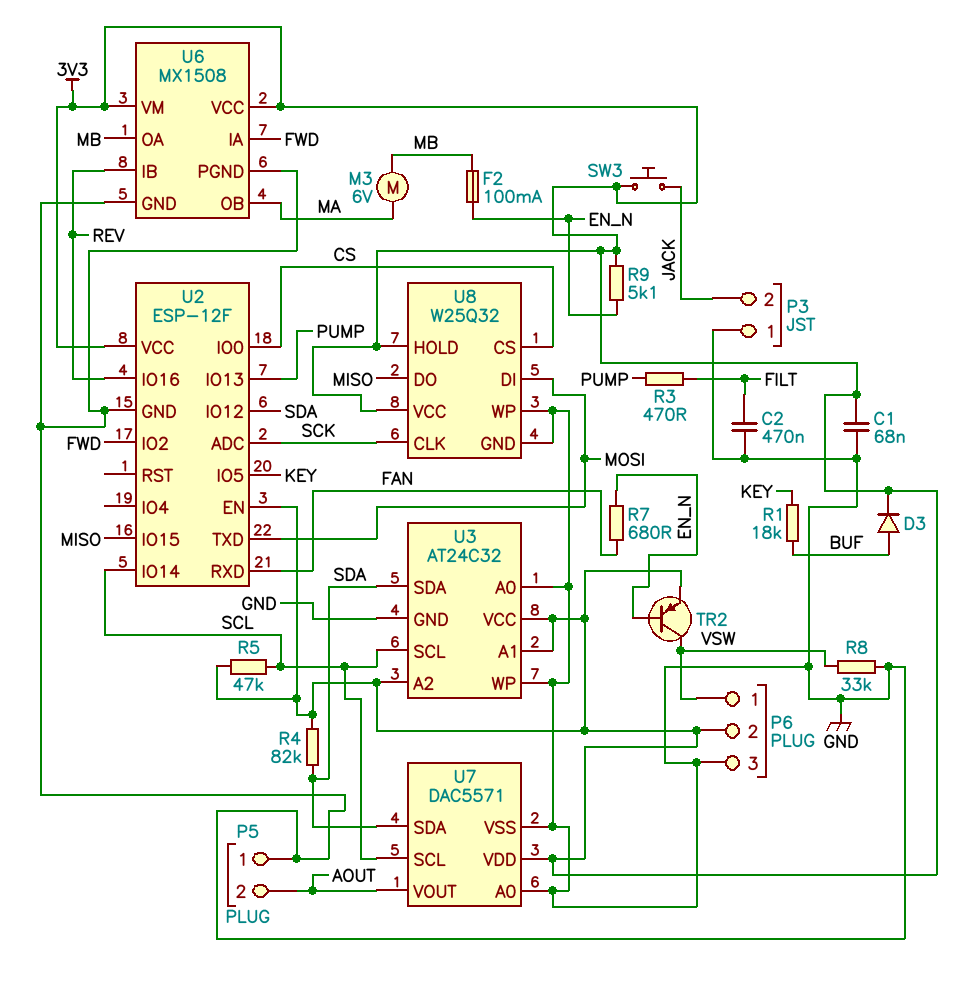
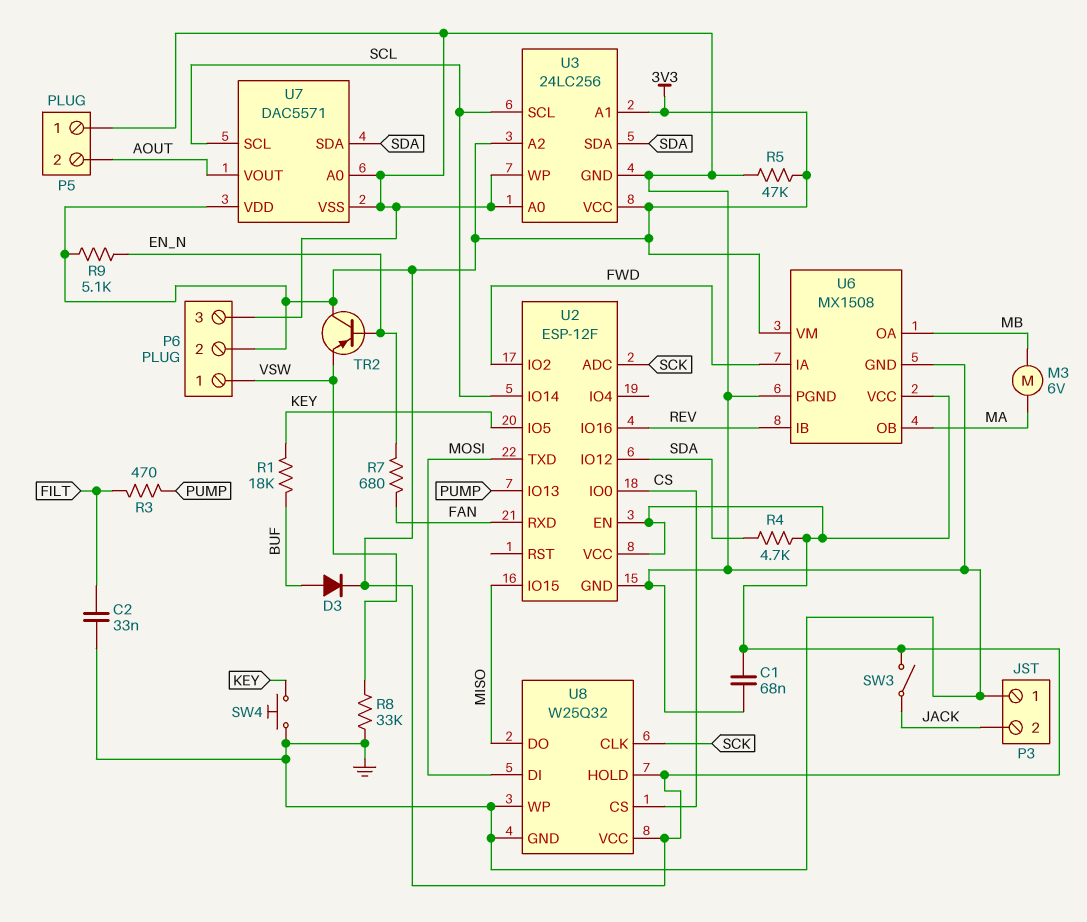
C2: 470nF (FILT, GND) -> 33nF (FILT, GND)
F2: 100mA (EN_N, MB) -> none
R4: 82k (3V3, SDA) -> 4.7k (3V3, SDA)
R5: 47k (3V3, SCL) -> 47k (3V3, GND)
SW3: button (3V3, JACK) -> switch (3V3, JACK)
SW4: none -> button (GND, KEY)
TR2: PNP (B EN_N, C VSW, E 3V3) -> PNP (B EN_N, C 3V3, E VSW)
U3: AT24C32 -> 24LC256

